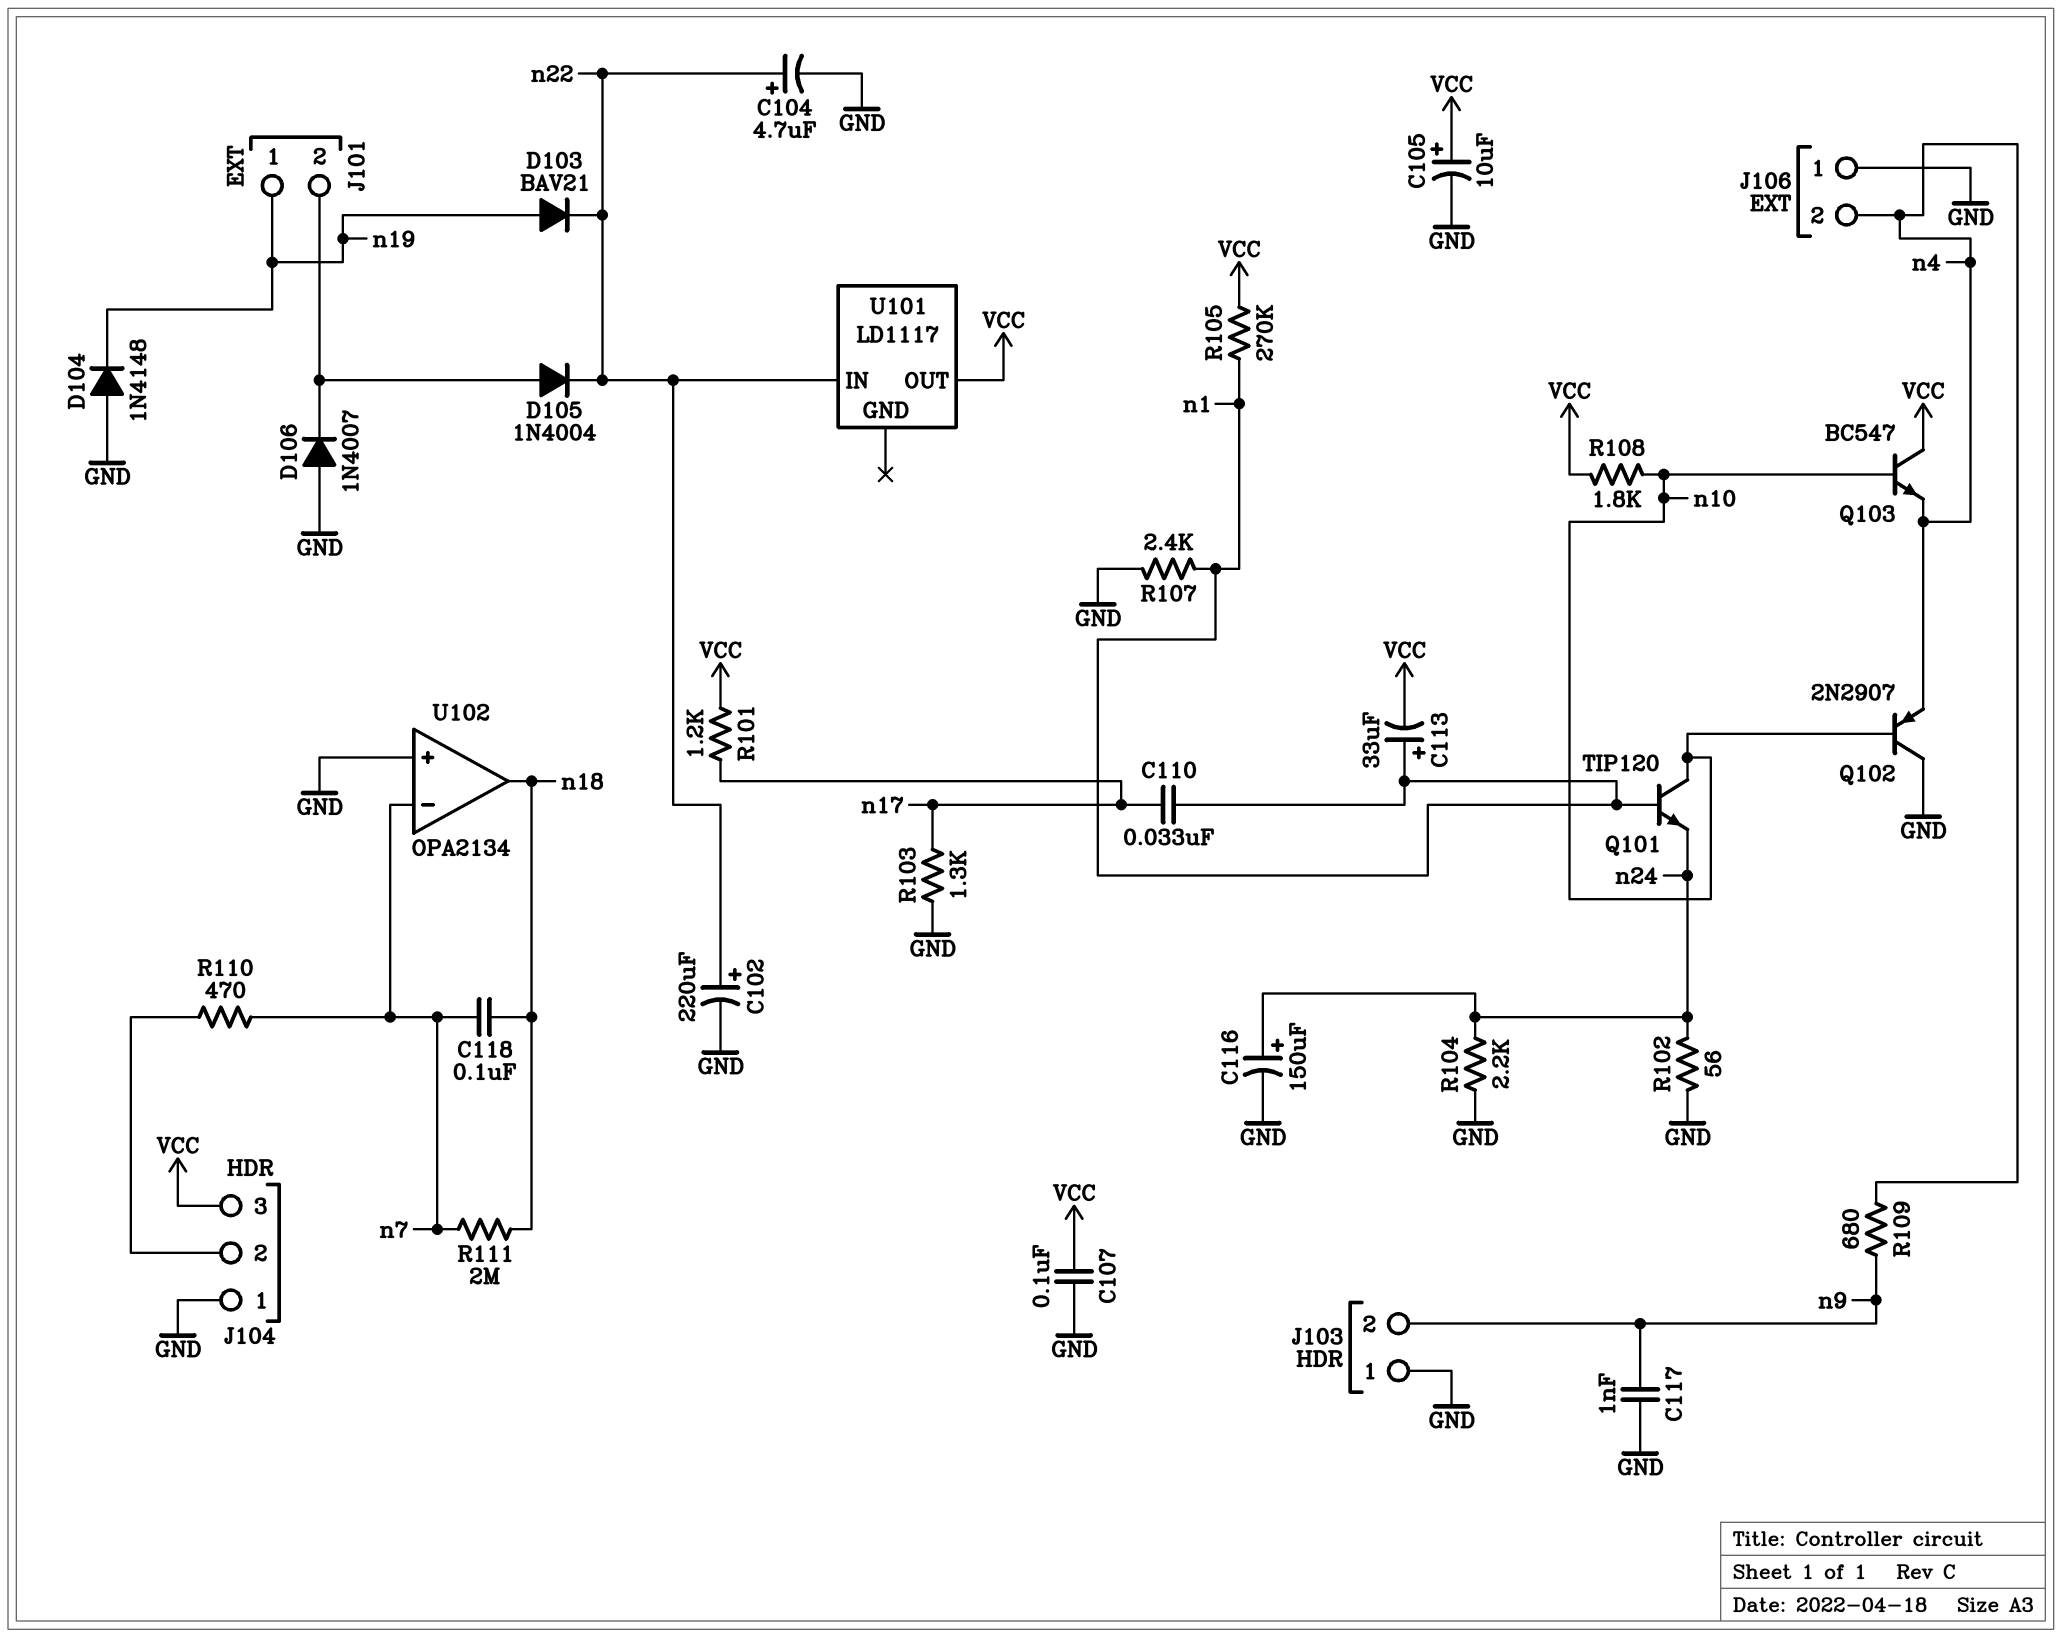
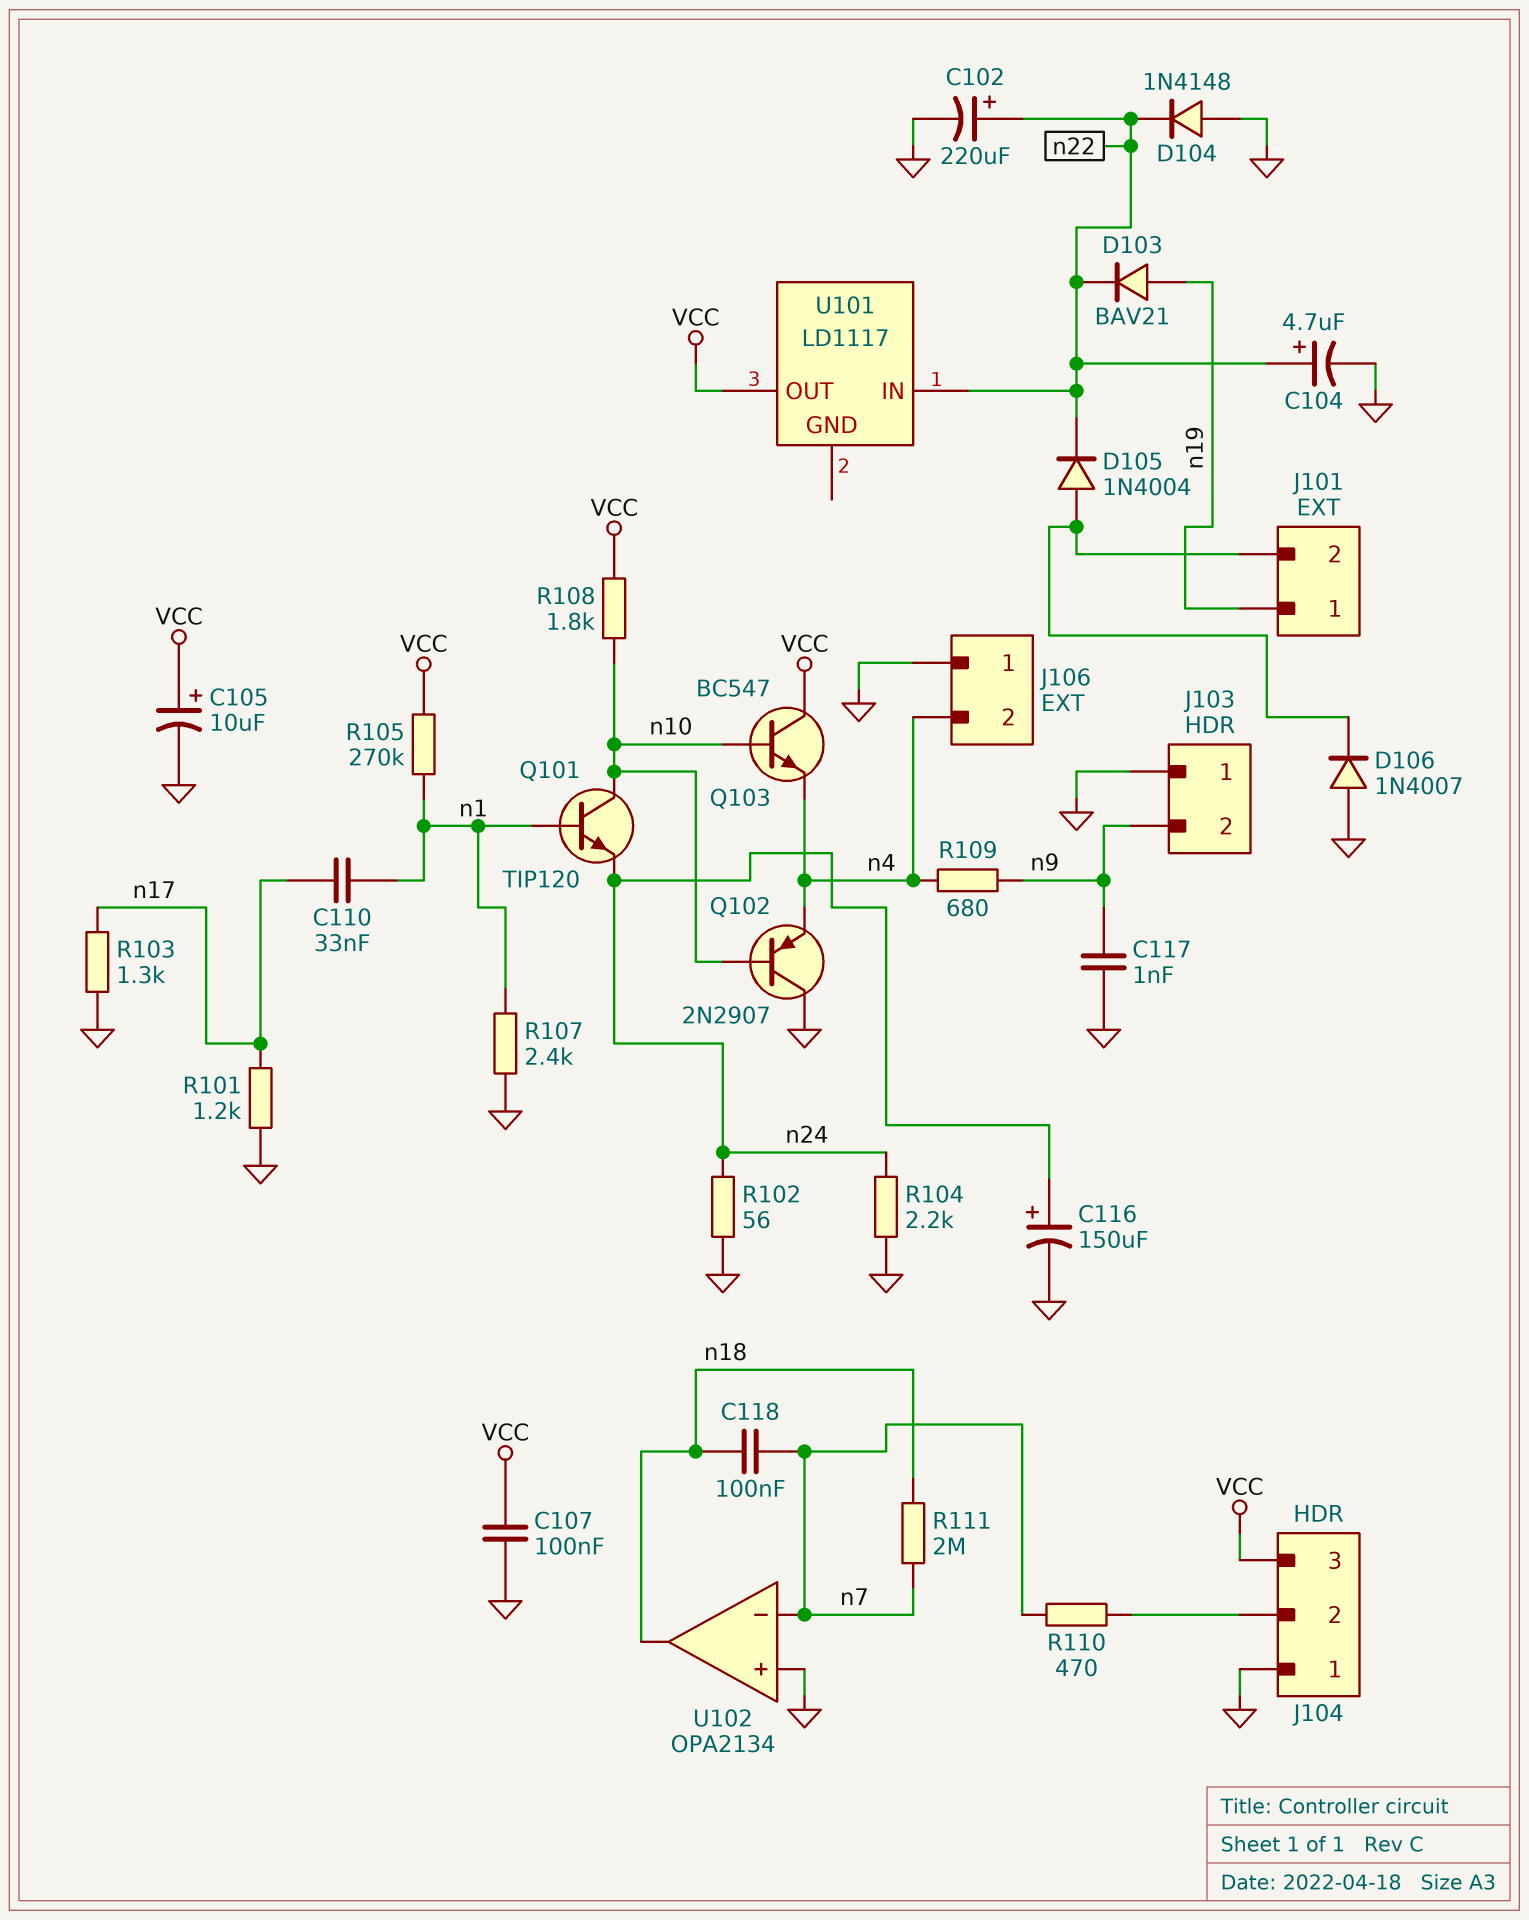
C113: 33uF (plus n1, minus VCC) -> none
D104: diode 1N4148 (A GND, K n19) -> diode 1N4148 (A GND, K n22)
R101: 1.2k (VCC, n17) -> 1.2k (GND, n17)

